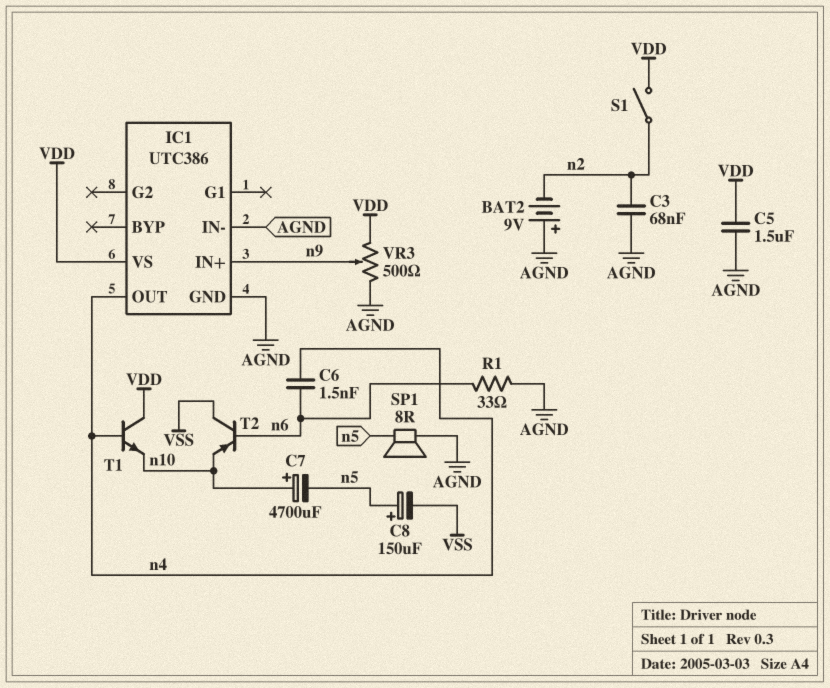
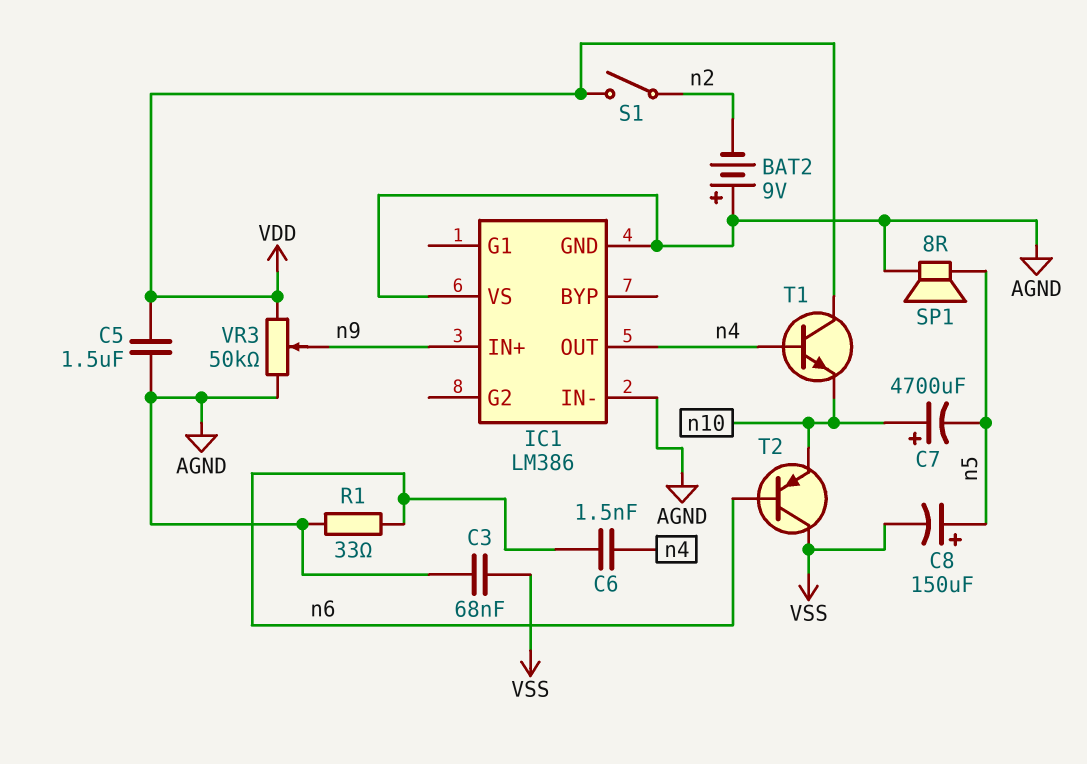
C3: 68nF (AGND, n2) -> 68nF (AGND, VSS)
IC1: UTC386 -> LM386
IC1 pin VS: VDD -> AGND
VR3: 500 (AGND, VDD, wiper n9) -> 50k (AGND, VDD, wiper n9)

